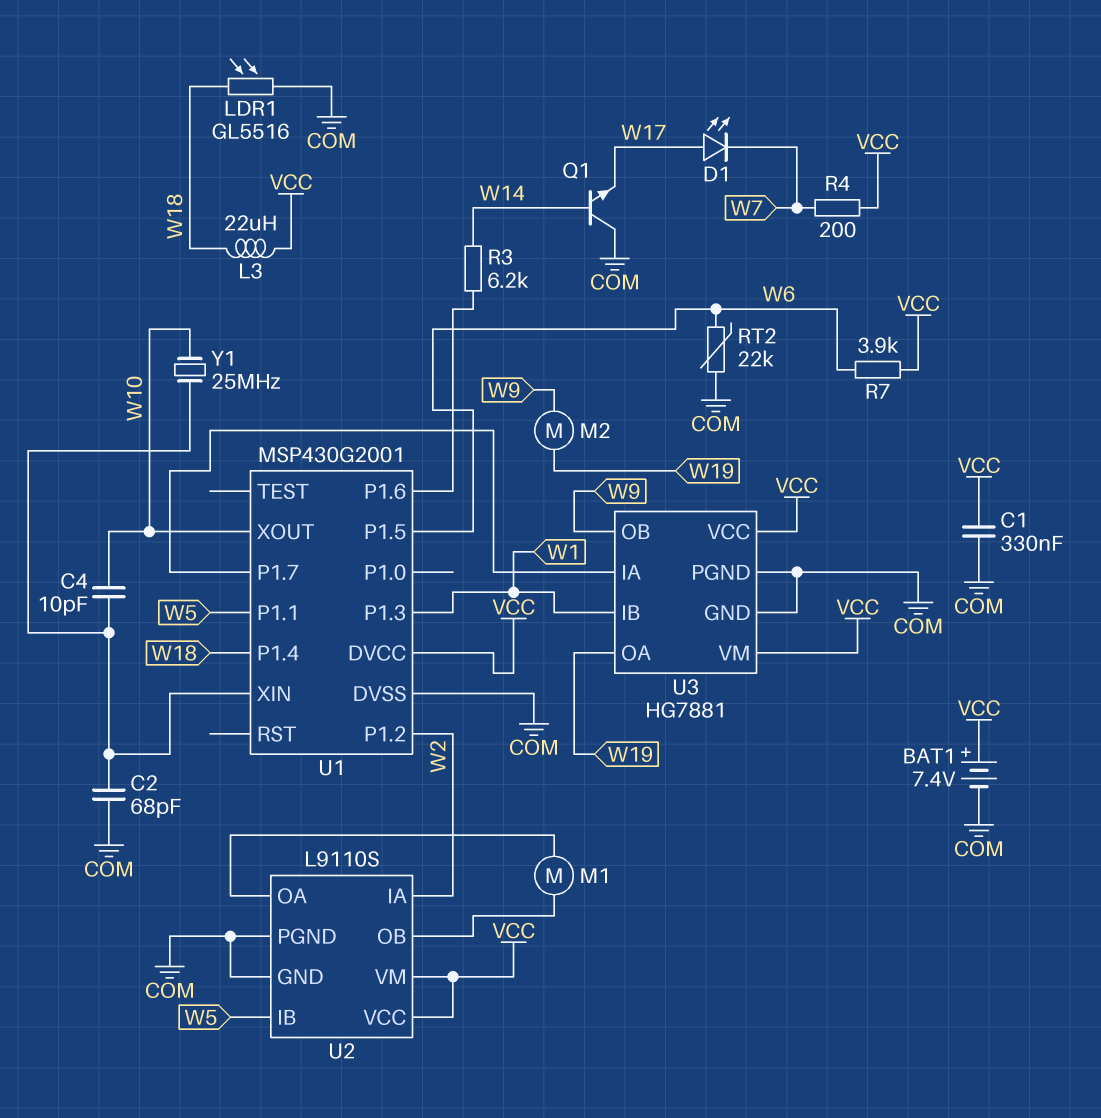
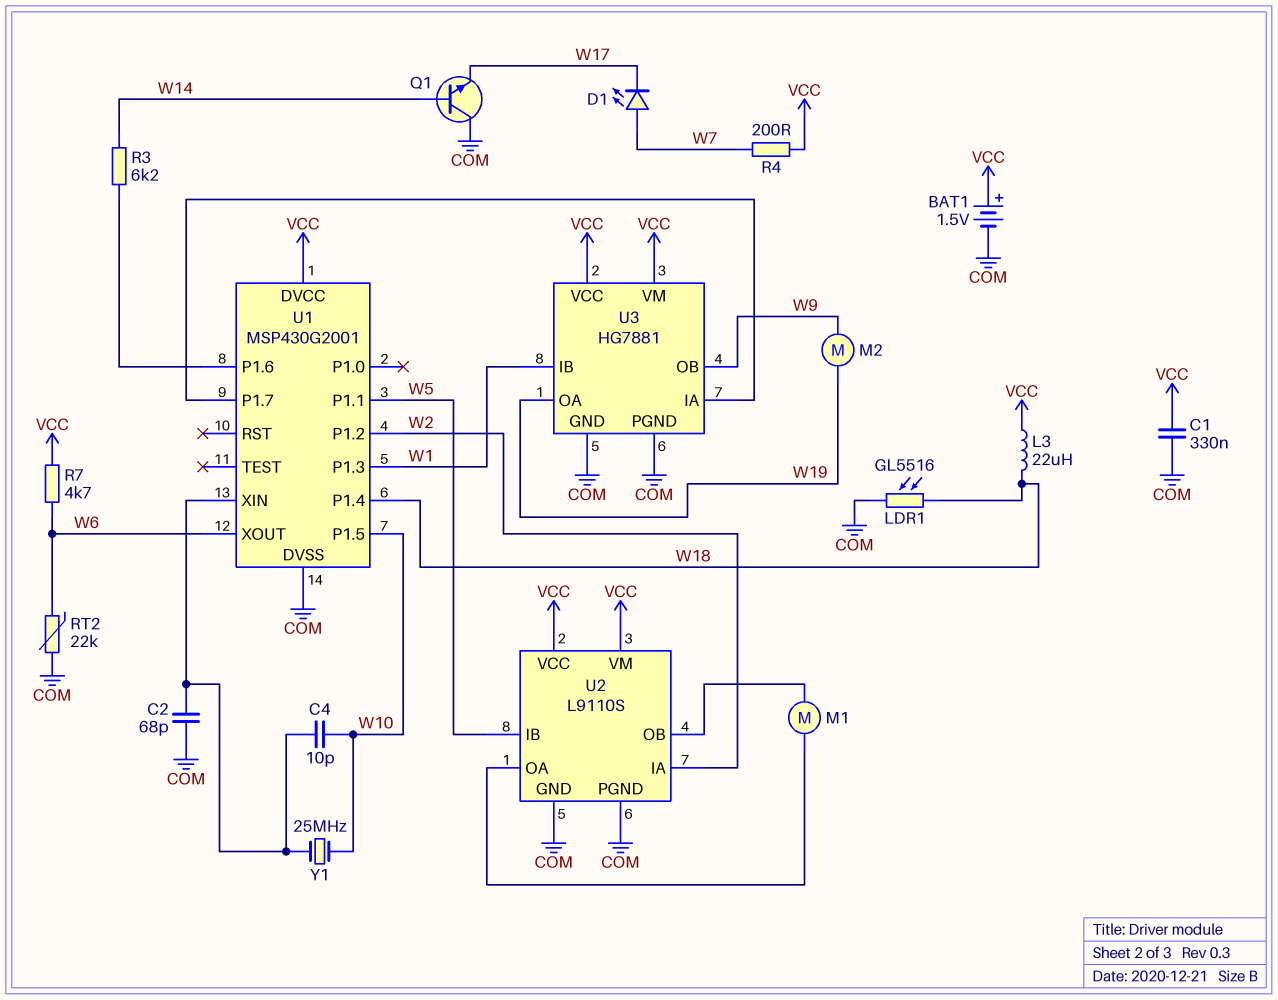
BAT1: 7.4V (plus VCC, minus COM) -> 1.5V (plus VCC, minus COM)
D1: LED (A W17, K W7) -> LED (A W7, K W17)
R7: 3.9k (VCC, W6) -> 4.7k (VCC, W6)
U1 pin P1.5: W6 -> W10
U1 pin XOUT: W10 -> W6

